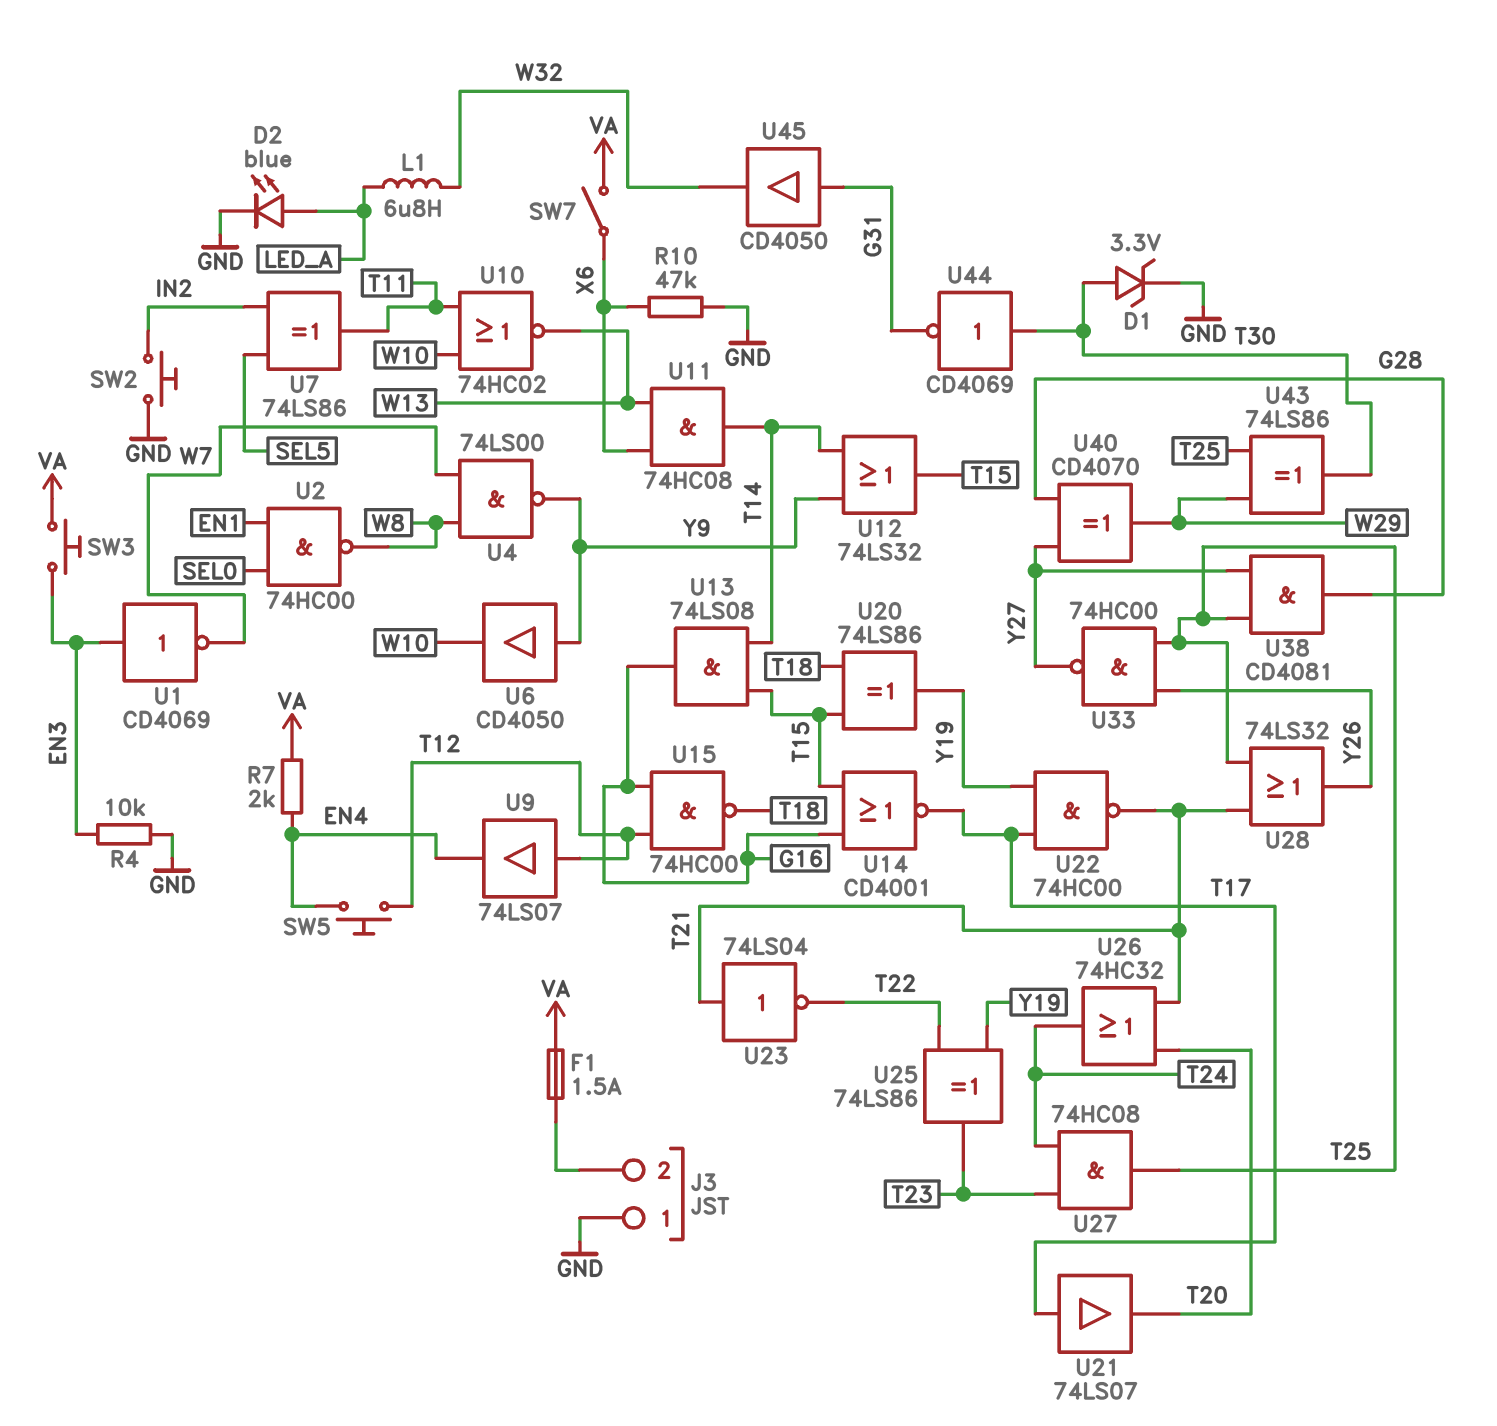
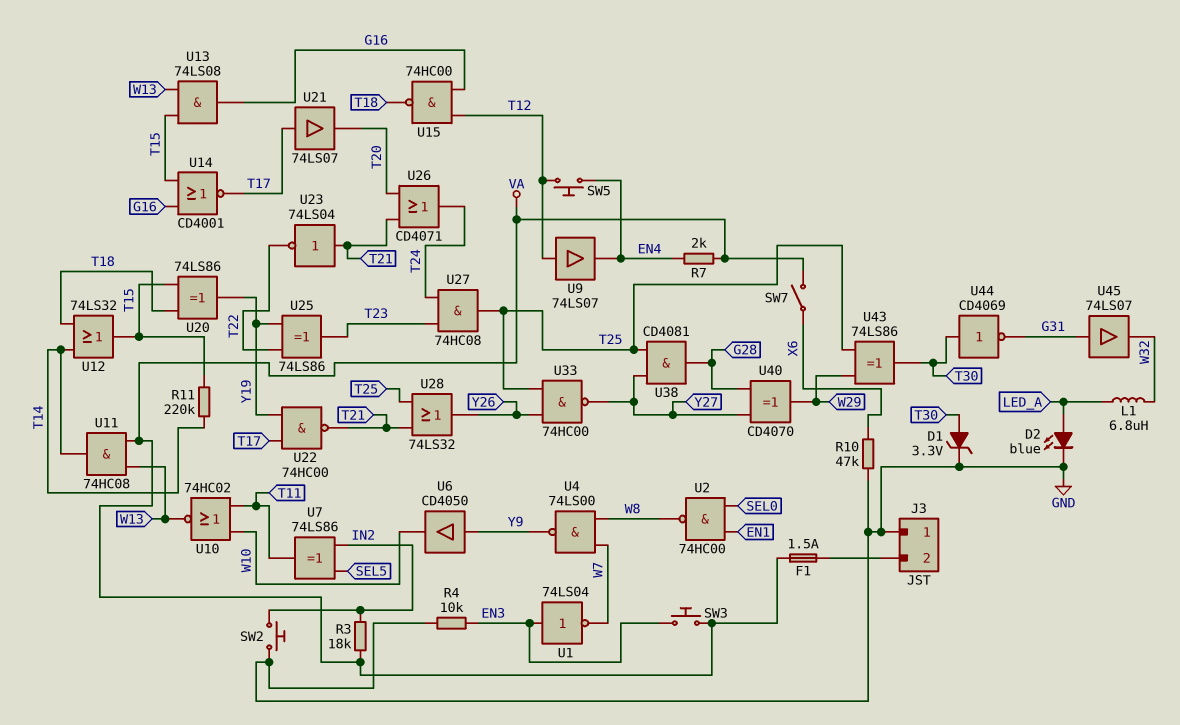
R3: none -> 18k (IN2, VA)
R11: none -> 220k (T14, T15)
U1: NOT CD4069 (in EN3, out W7) -> NOT 74LS04 (in EN3, out W7)
U11: AND 74HC08 (in W13, in X6, out T14) -> AND 74HC08 (in VA, in W13, out T14)
U12: OR 74LS32 (in T14, in Y9, out T15) -> OR 74LS32 (in T14, in T18, out T15)
U13: AND 74LS08 (in T14, in T15, out G16) -> AND 74LS08 (in T15, in W13, out G16)
U26: OR 74HC32 (in T20, in T21, out T24) -> OR CD4071 (in T20, in T21, out T24)
U45: buffer CD4050 (in G31, out W32) -> buffer 74LS07 (in G31, out W32)

